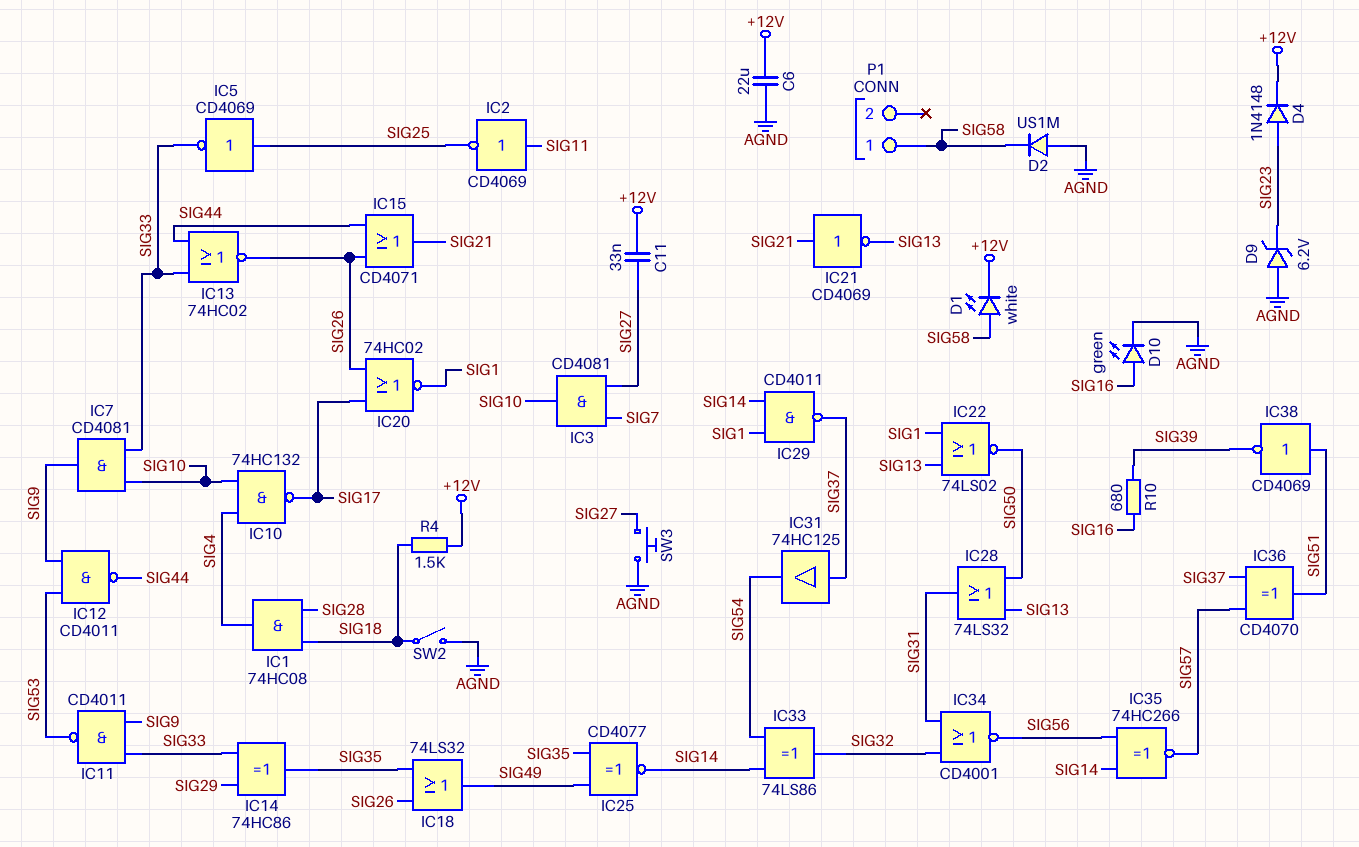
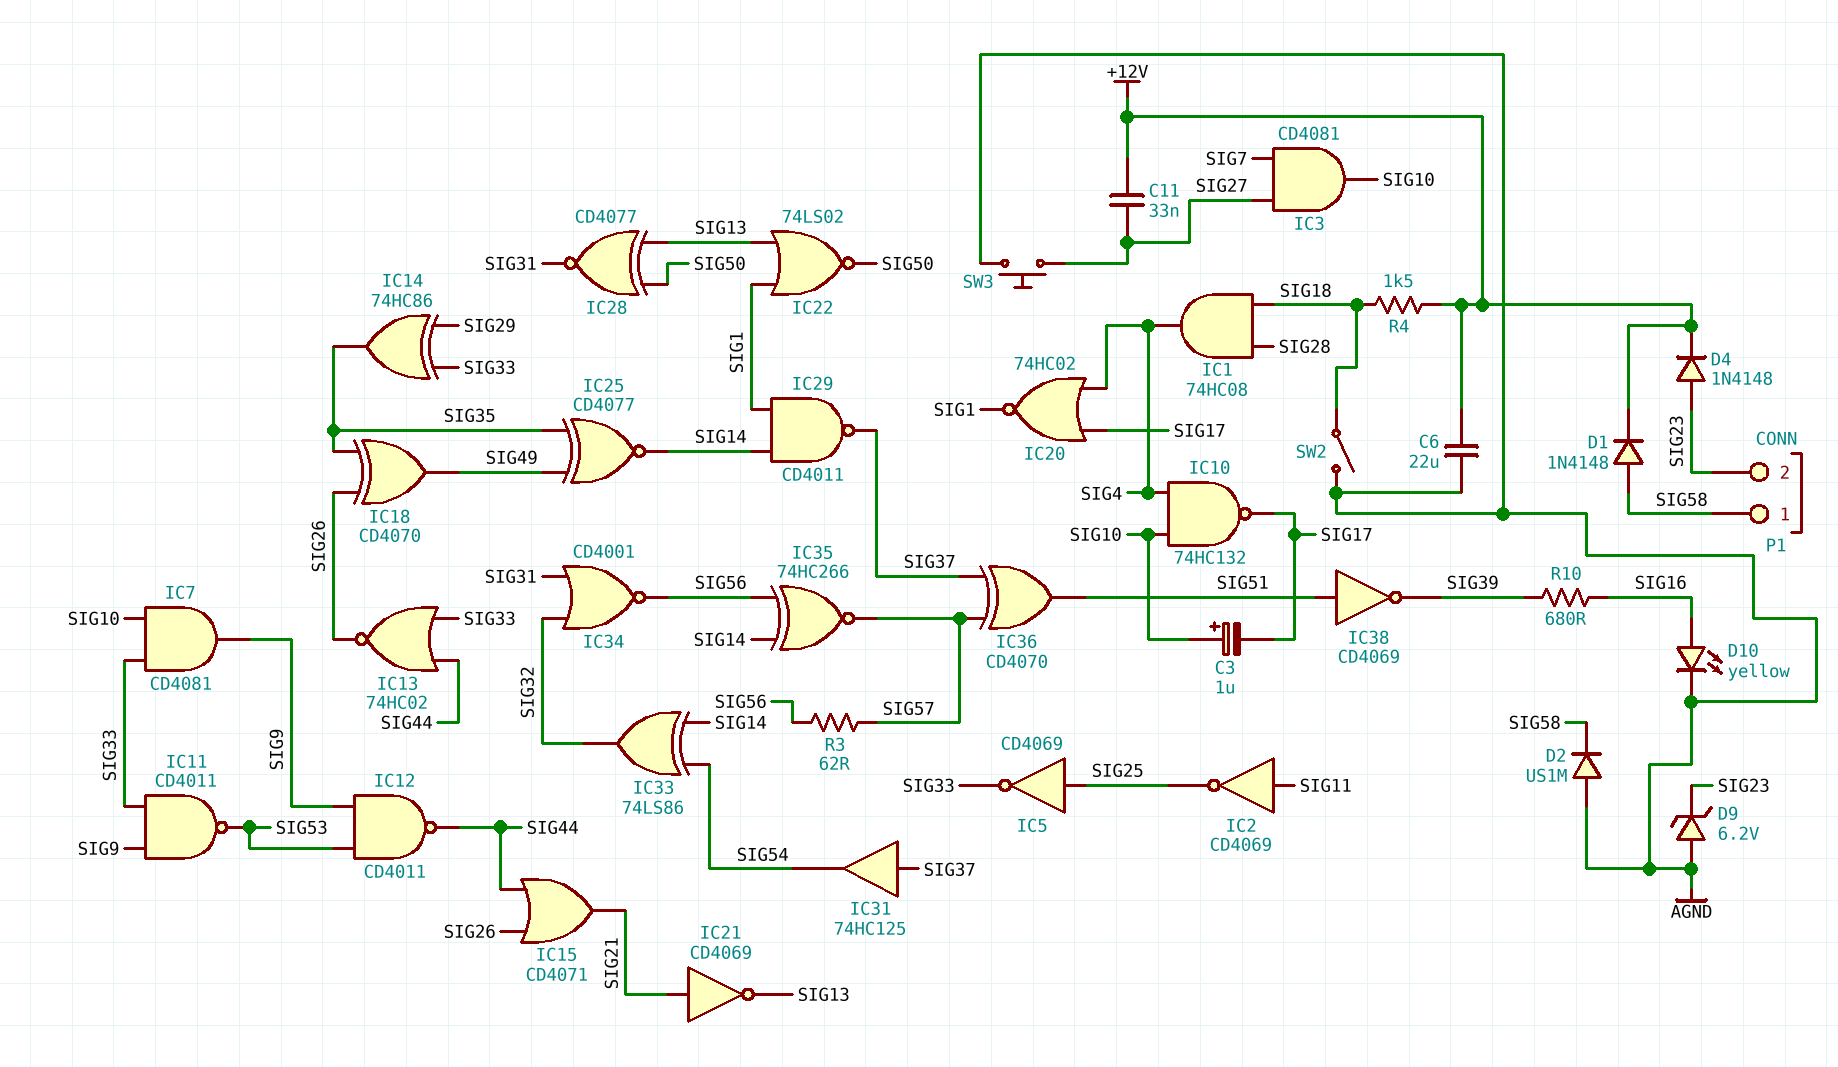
C3: none -> 1uF (plus SIG10, minus SIG17)
D1: LED white (A SIG58, K +12V) -> diode 1N4148 (A SIG58, K +12V)
D10: LED green (A SIG16, K AGND) -> LED yellow (A SIG16, K AGND)
IC18: OR 74LS32 (in SIG26, in SIG35, out SIG49) -> XOR CD4070 (in SIG26, in SIG35, out SIG49)
IC20: NOR 74HC02 (in SIG17, in SIG26, out SIG1) -> NOR 74HC02 (in SIG4, in SIG17, out SIG1)
IC28: OR 74LS32 (in SIG13, in SIG50, out SIG31) -> XNOR CD4077 (in SIG13, in SIG50, out SIG31)
P1 pin 2: none -> SIG23
R3: none -> 62 (SIG56, SIG57)

